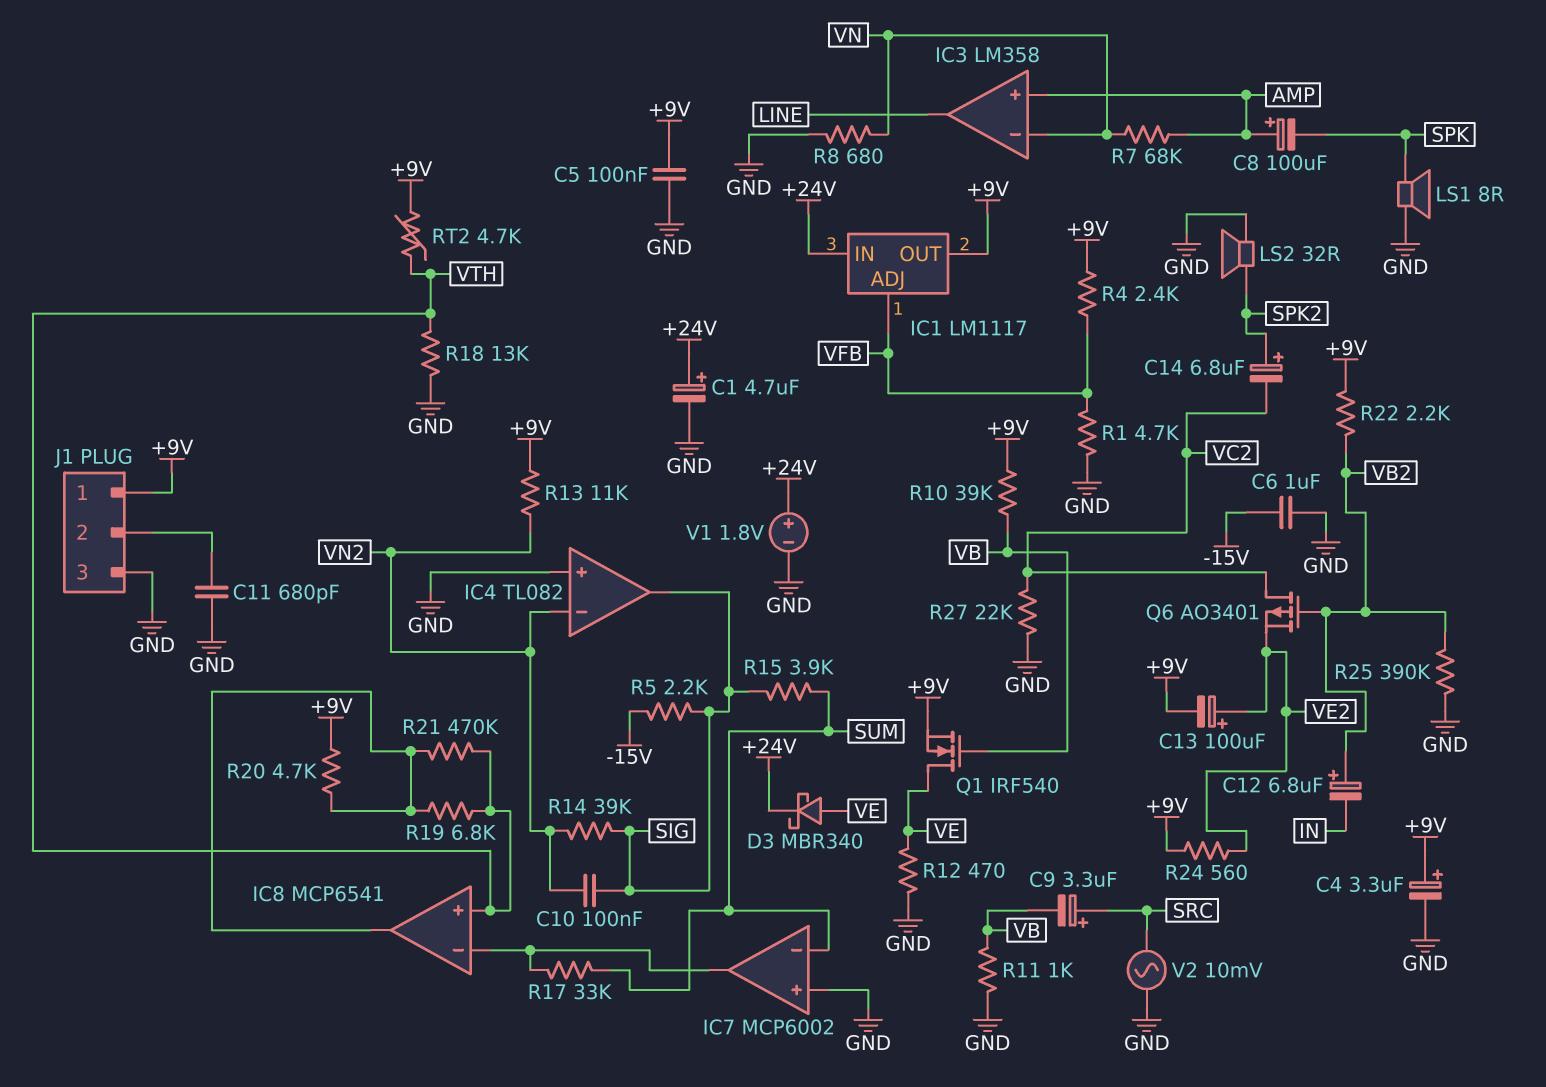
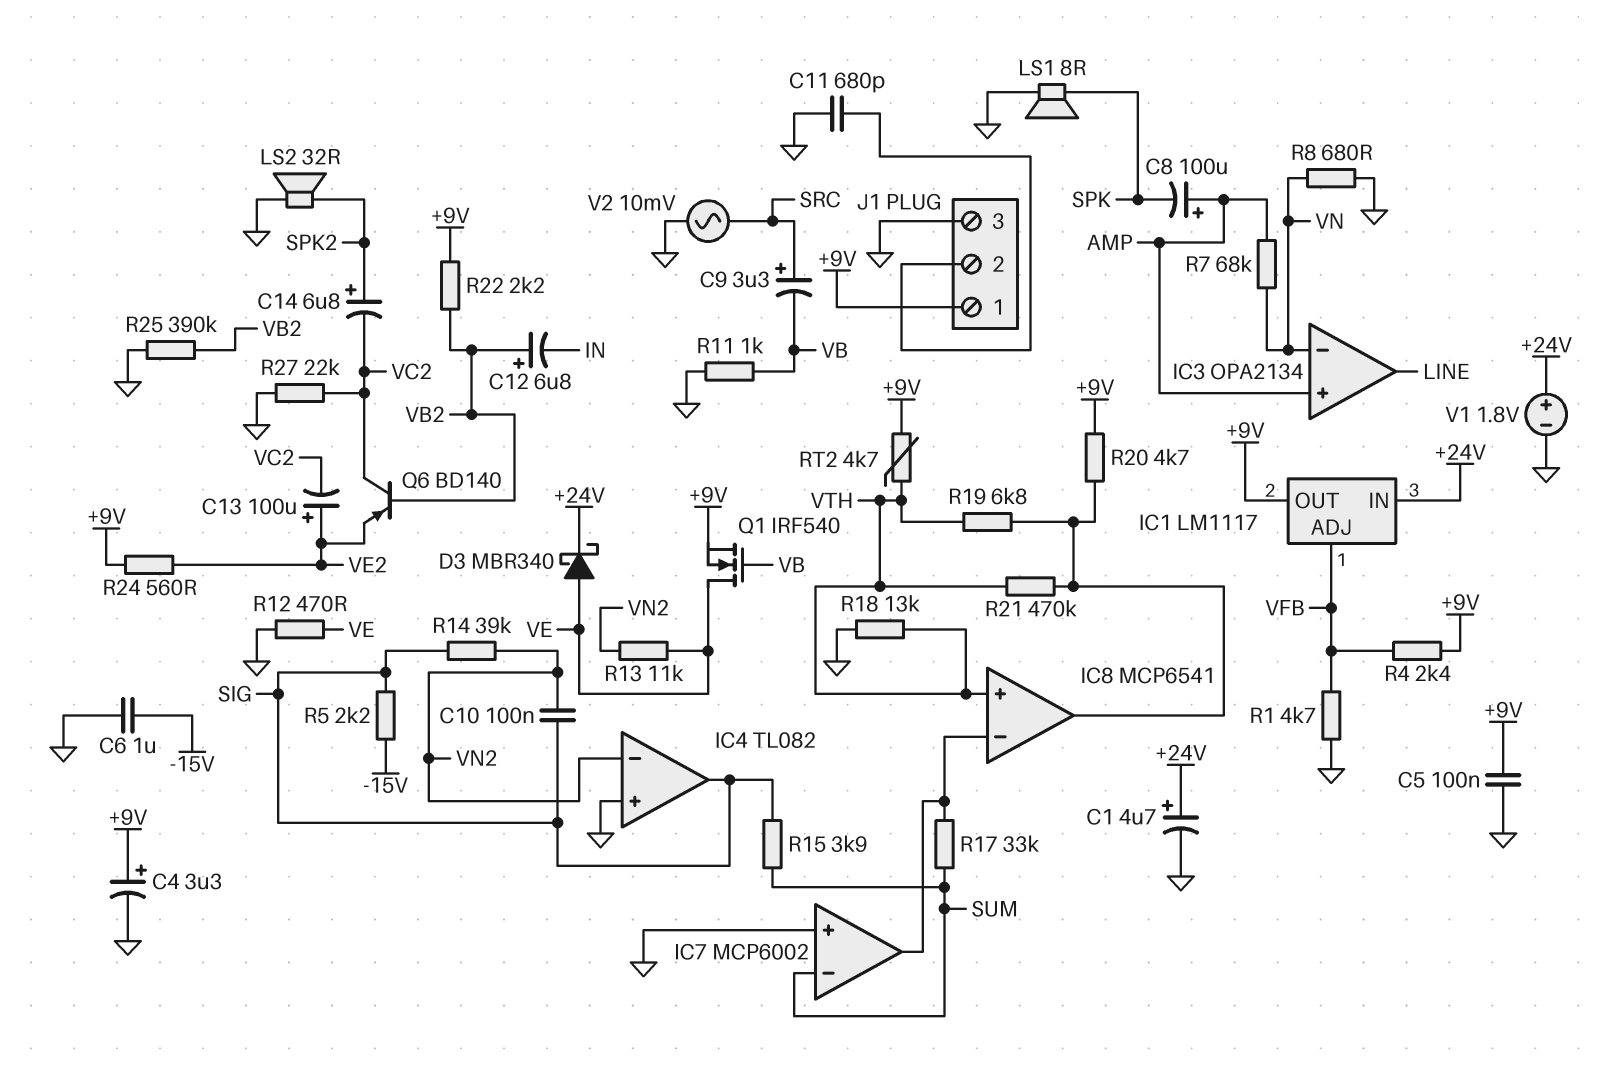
C13: 100uF (plus VE2, minus +9V) -> 100uF (plus VE2, minus VC2)
IC3: LM358 -> OPA2134
Q6: PMOS AO3401 (G VB2, D VC2, S VE2) -> PNP BD140 (B VB2, C VC2, E VE2)
R10: 39k (+9V, VB) -> none
R13: 11k (+9V, VN2) -> 11k (VE, VN2)

